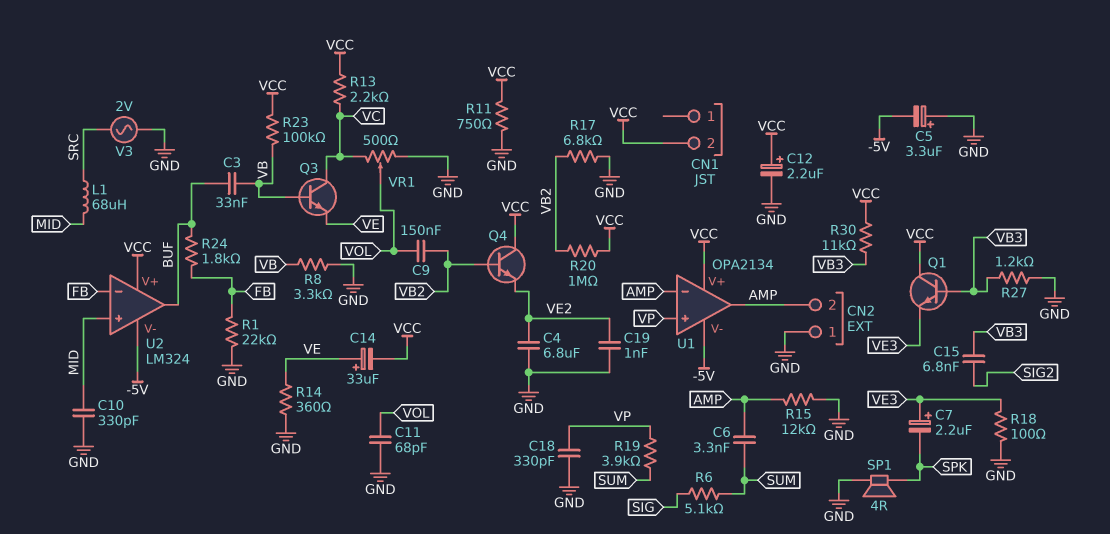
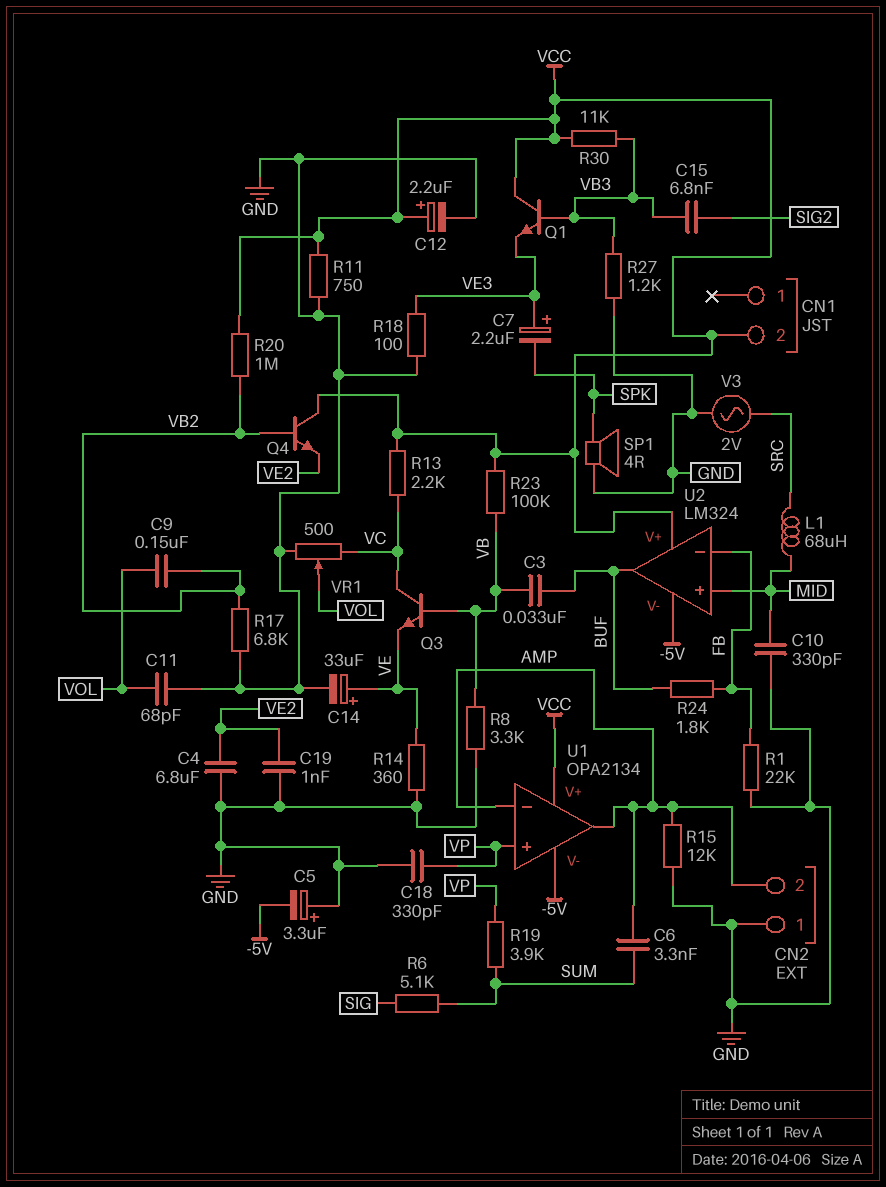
C14: 33uF (plus VE, minus VCC) -> 33uF (plus VE, minus GND)

